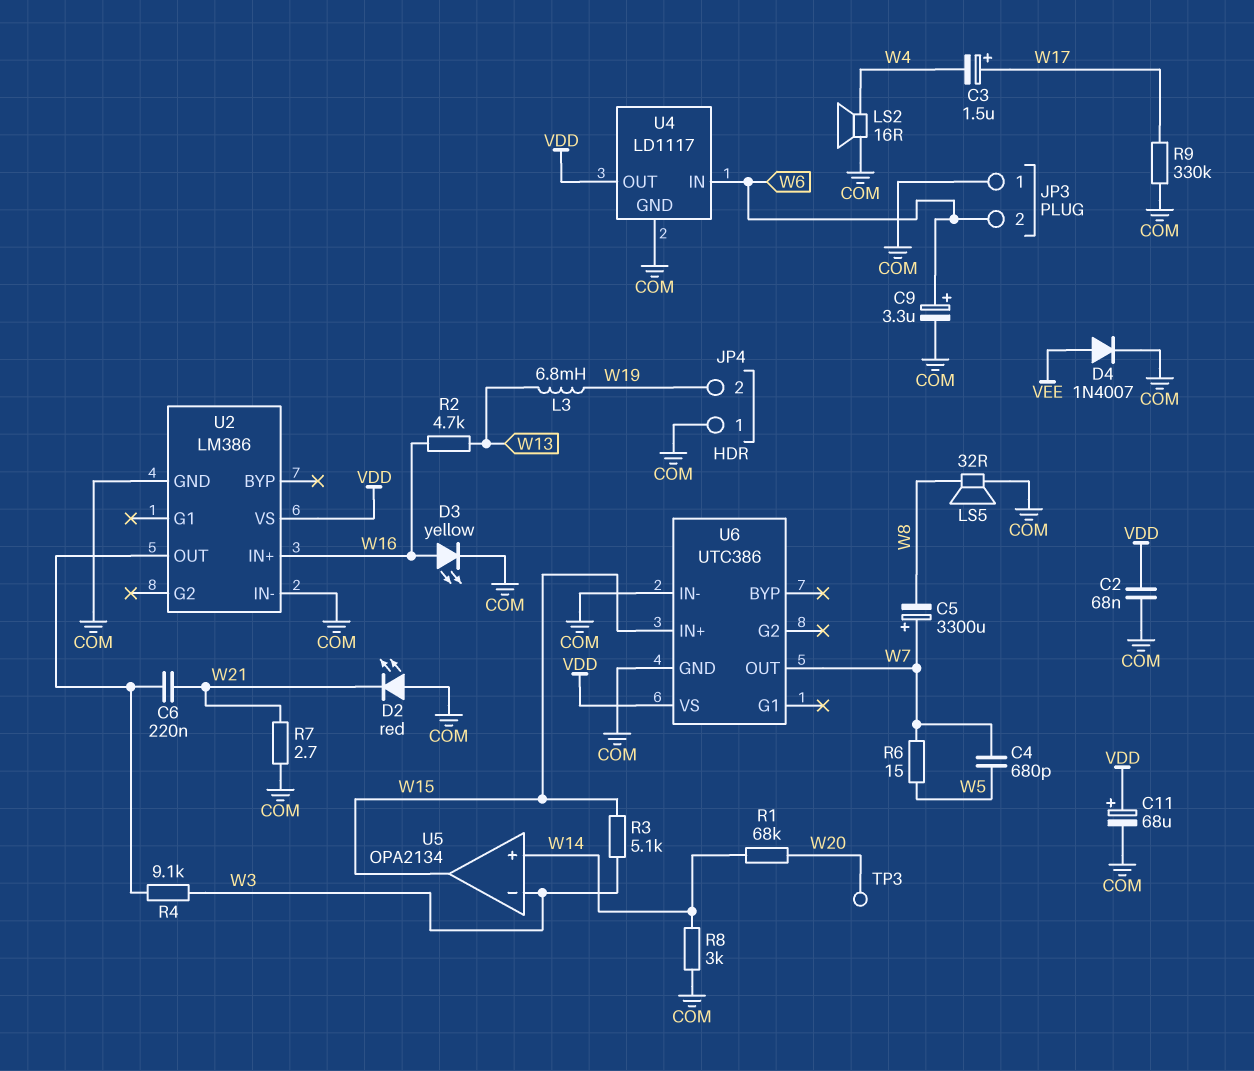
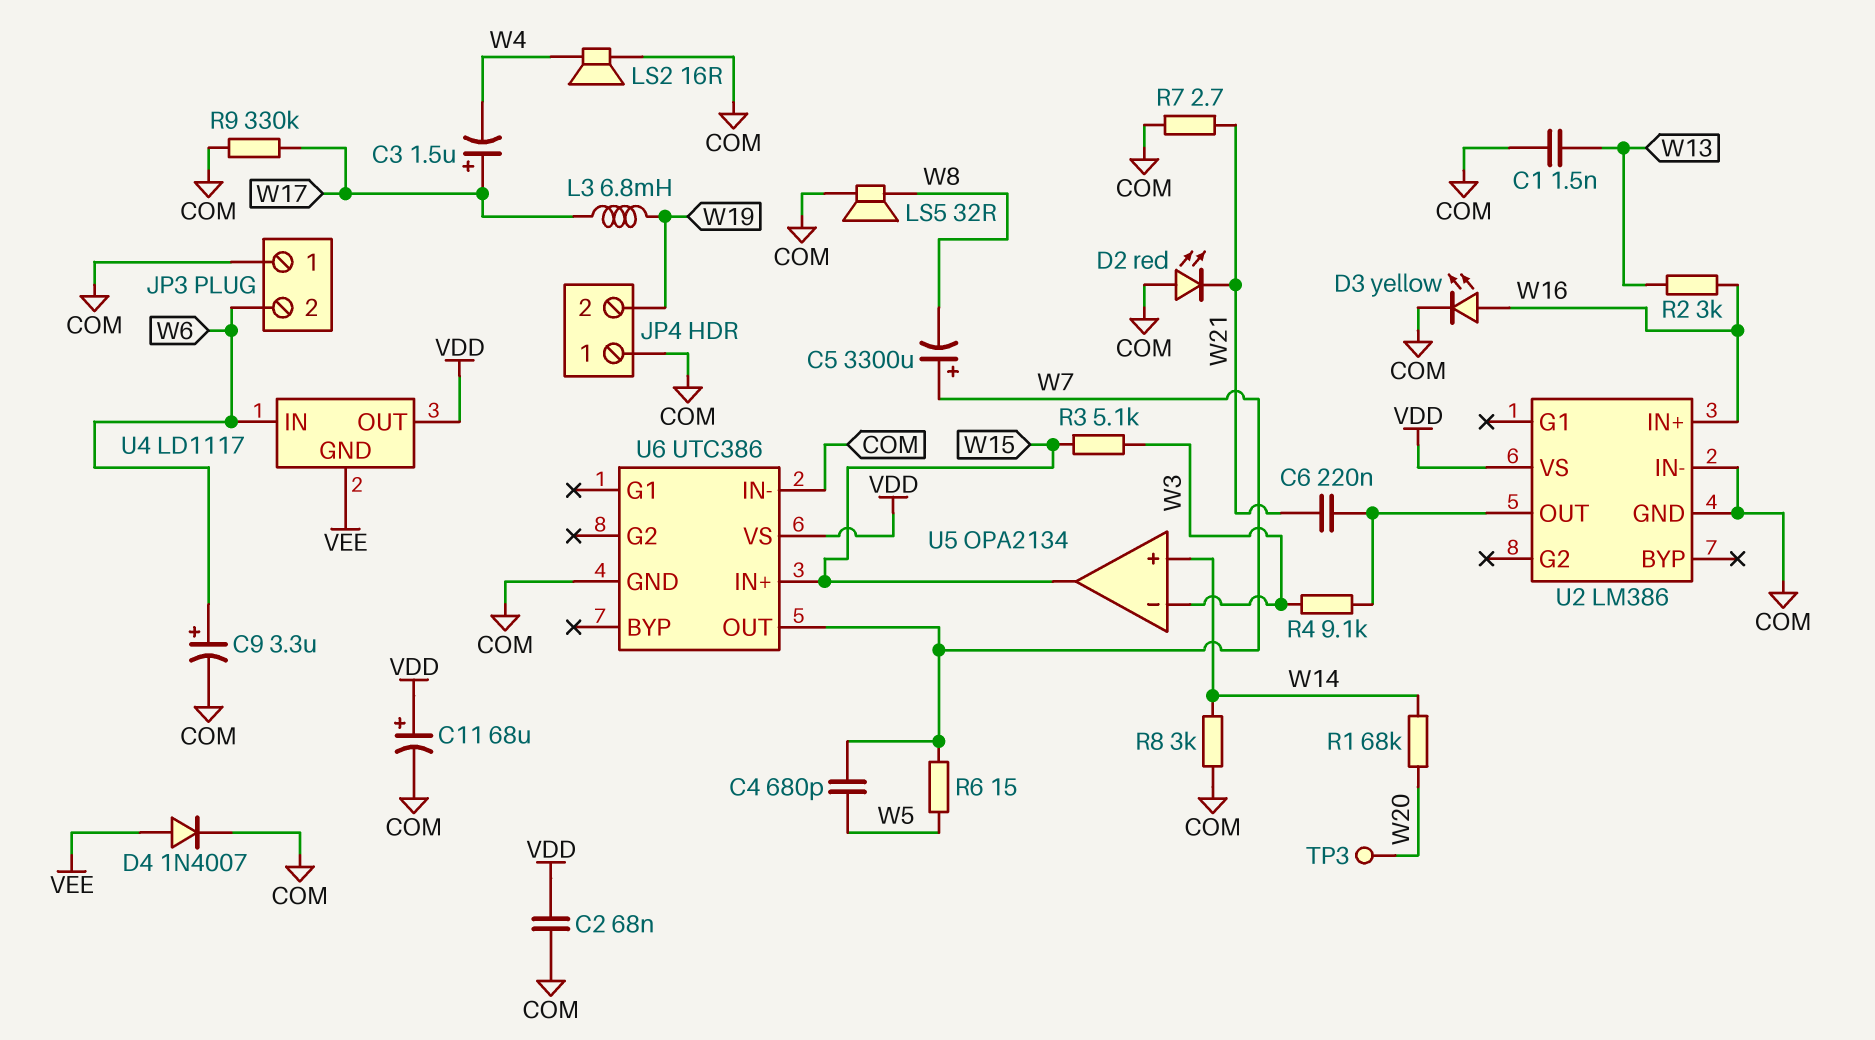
C1: none -> 1.5nF (COM, W13)
L3: 6.8mH (W13, W19) -> 6.8mH (W17, W19)
R2: 4.7k (W13, W16) -> 3k (W13, W16)
U4 pin GND: COM -> VEE

